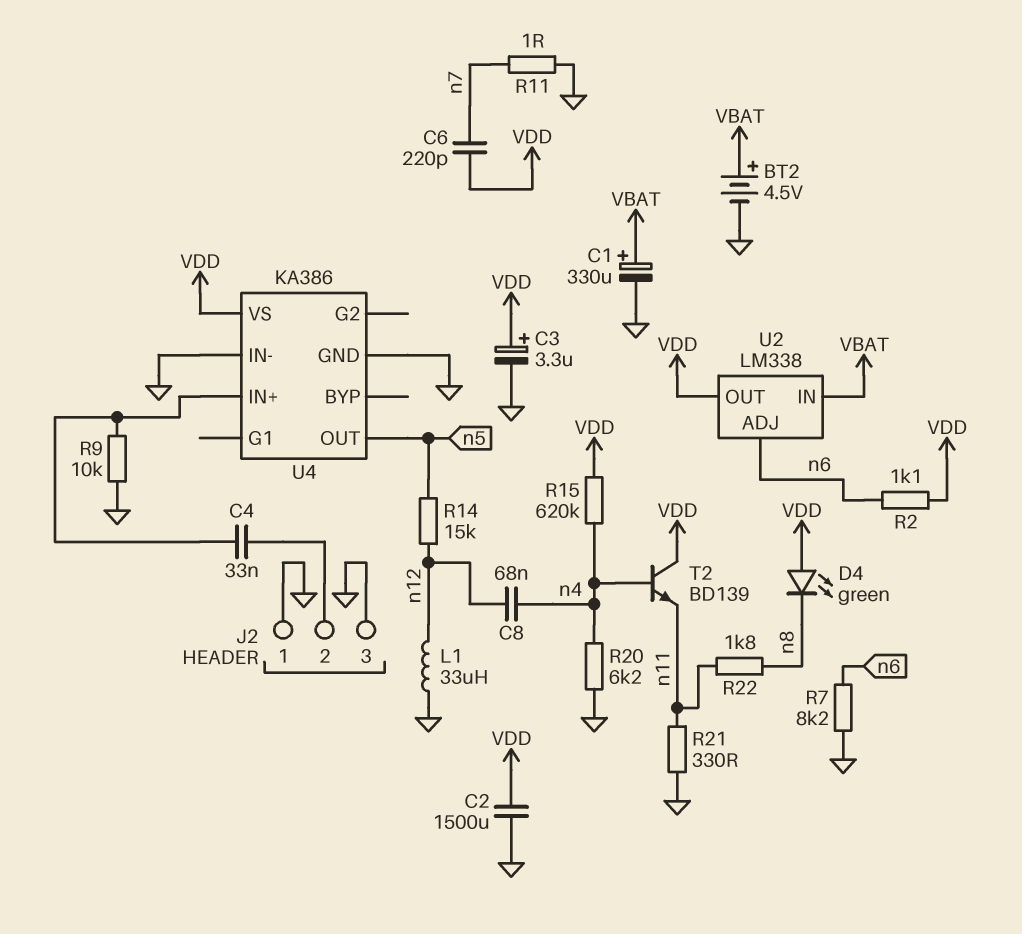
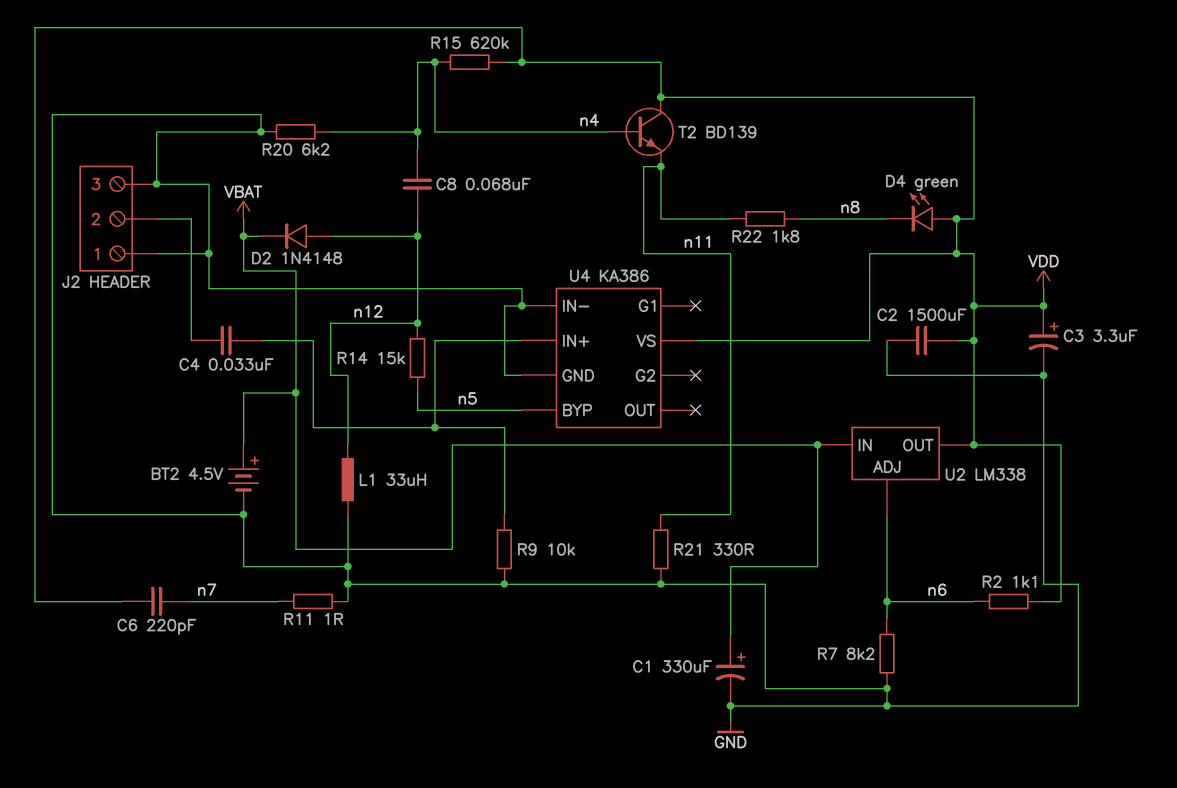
D2: none -> diode 1N4148 (A n12, K VBAT)
U4 pin BYP: none -> n5
U4 pin OUT: n5 -> none

